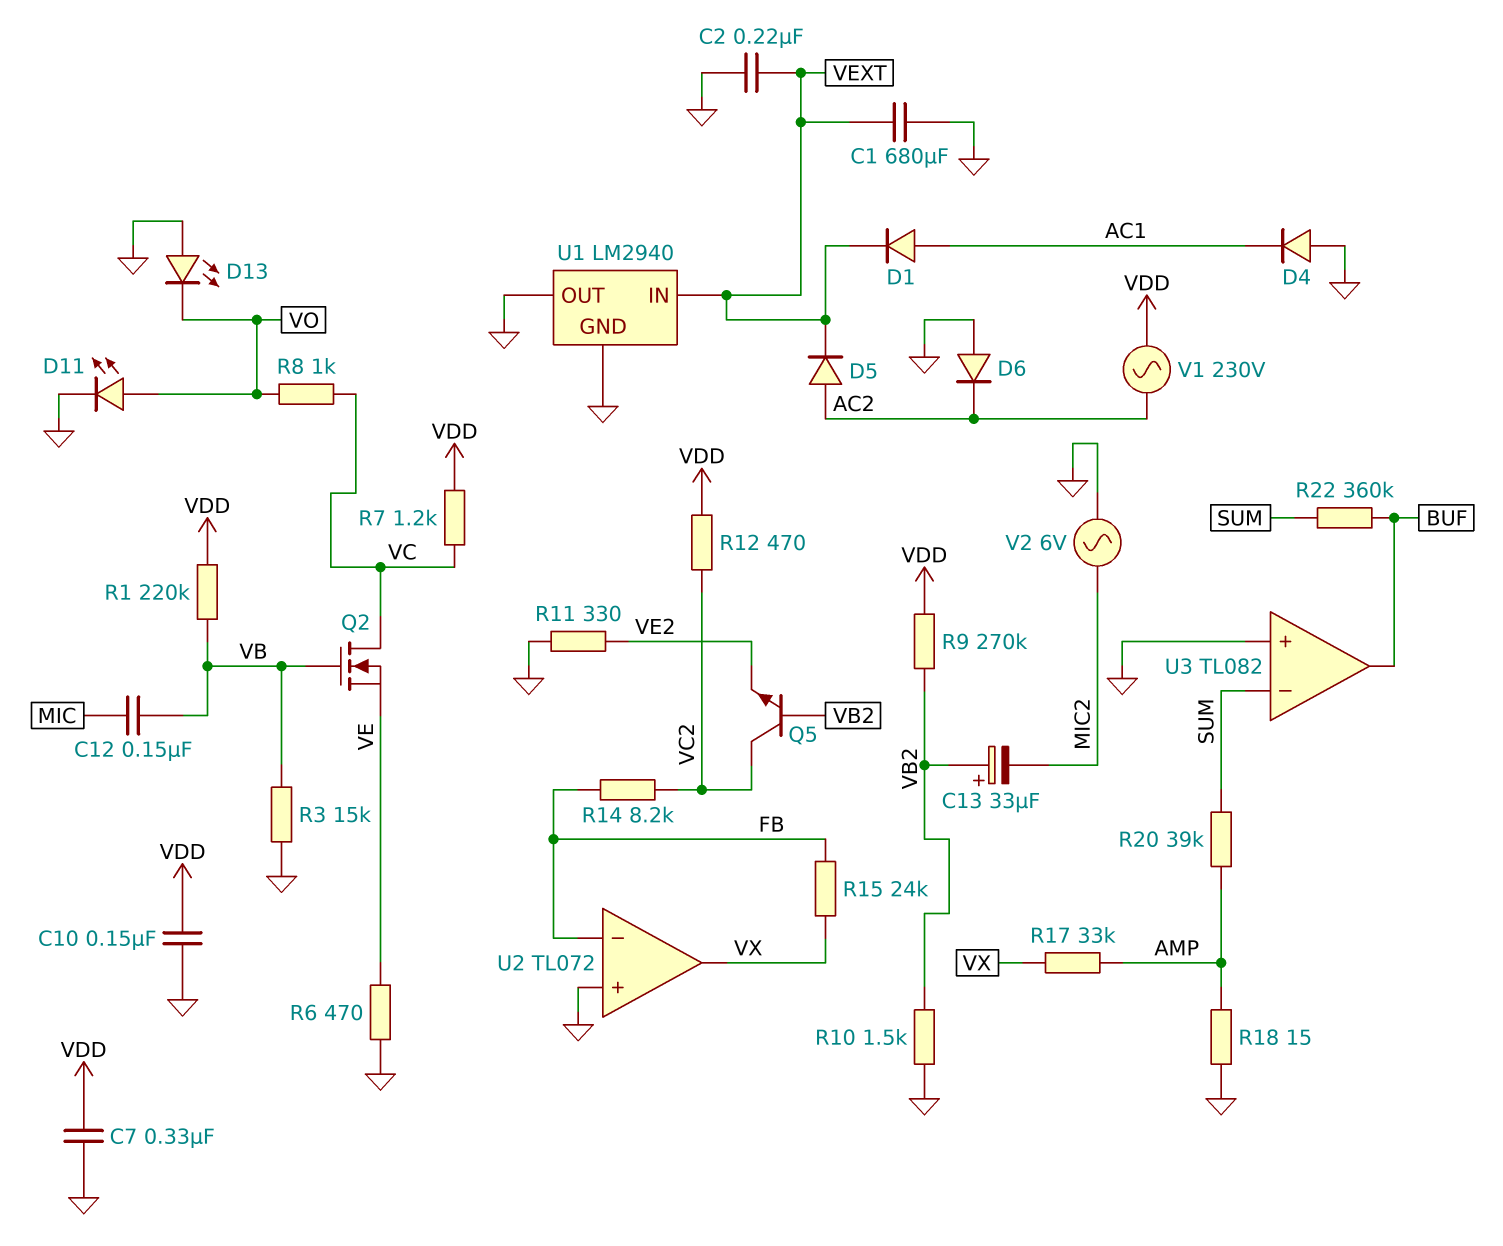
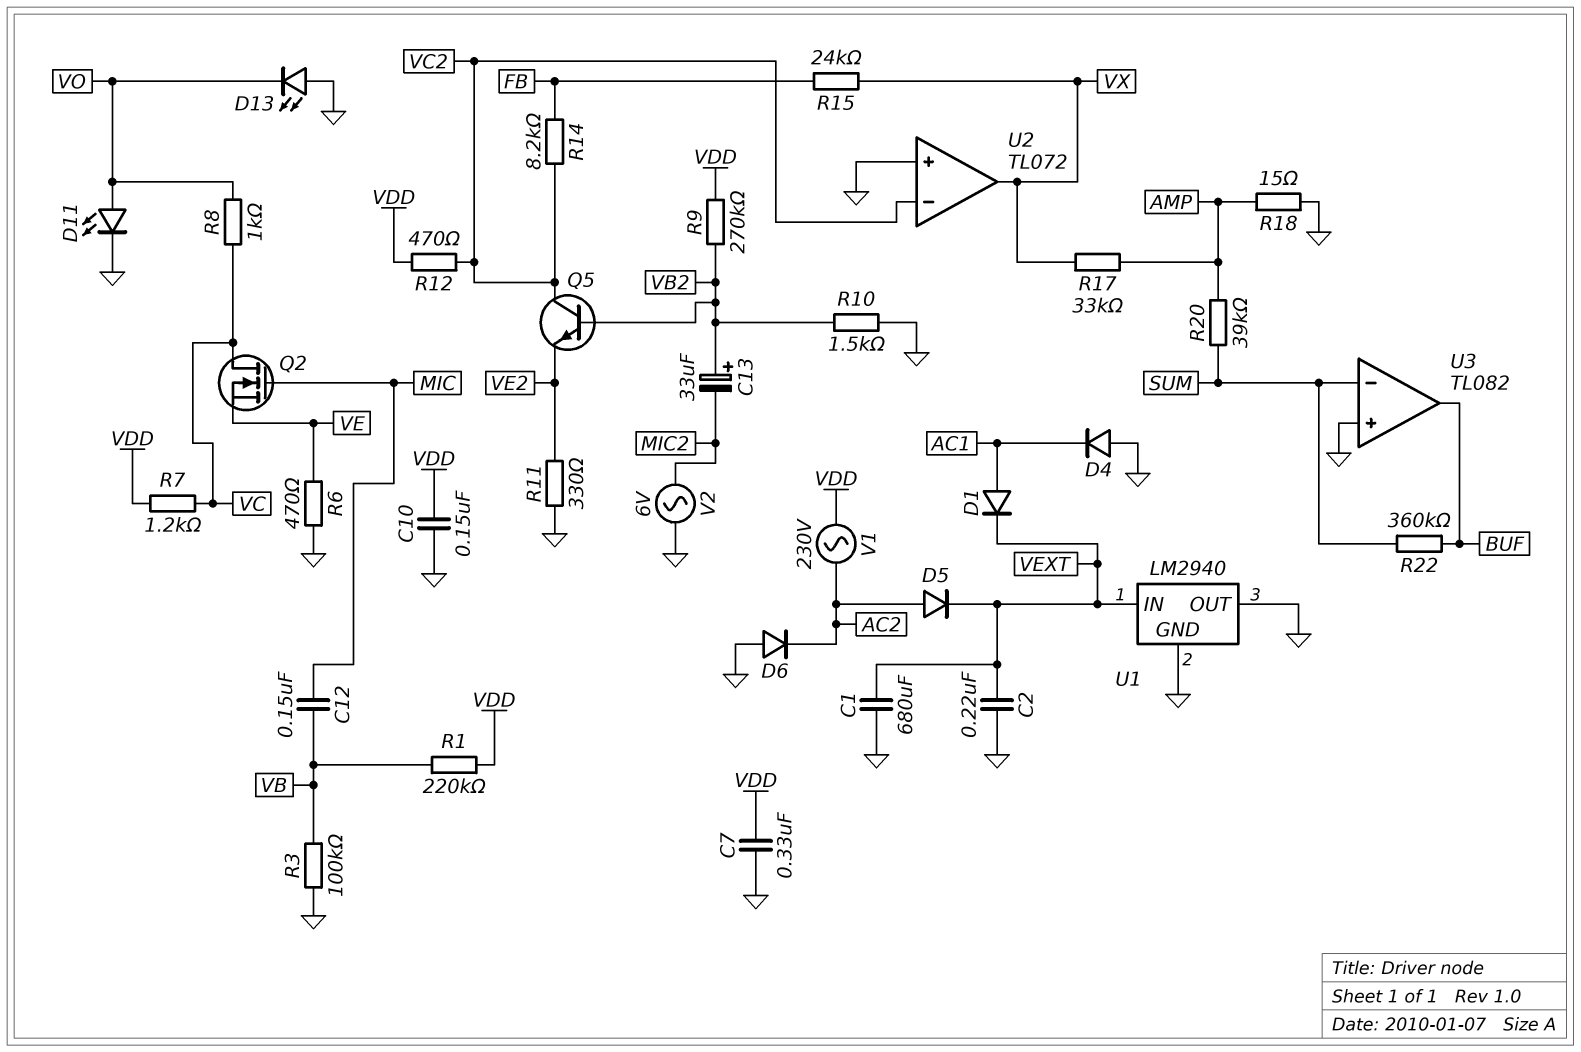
Q2: NMOS (G VB, D VC, S VE) -> NMOS (G MIC, D VC, S VE)
R3: 15k (GND, VB) -> 100k (GND, VB)
U2 pin in-: FB -> VC2

